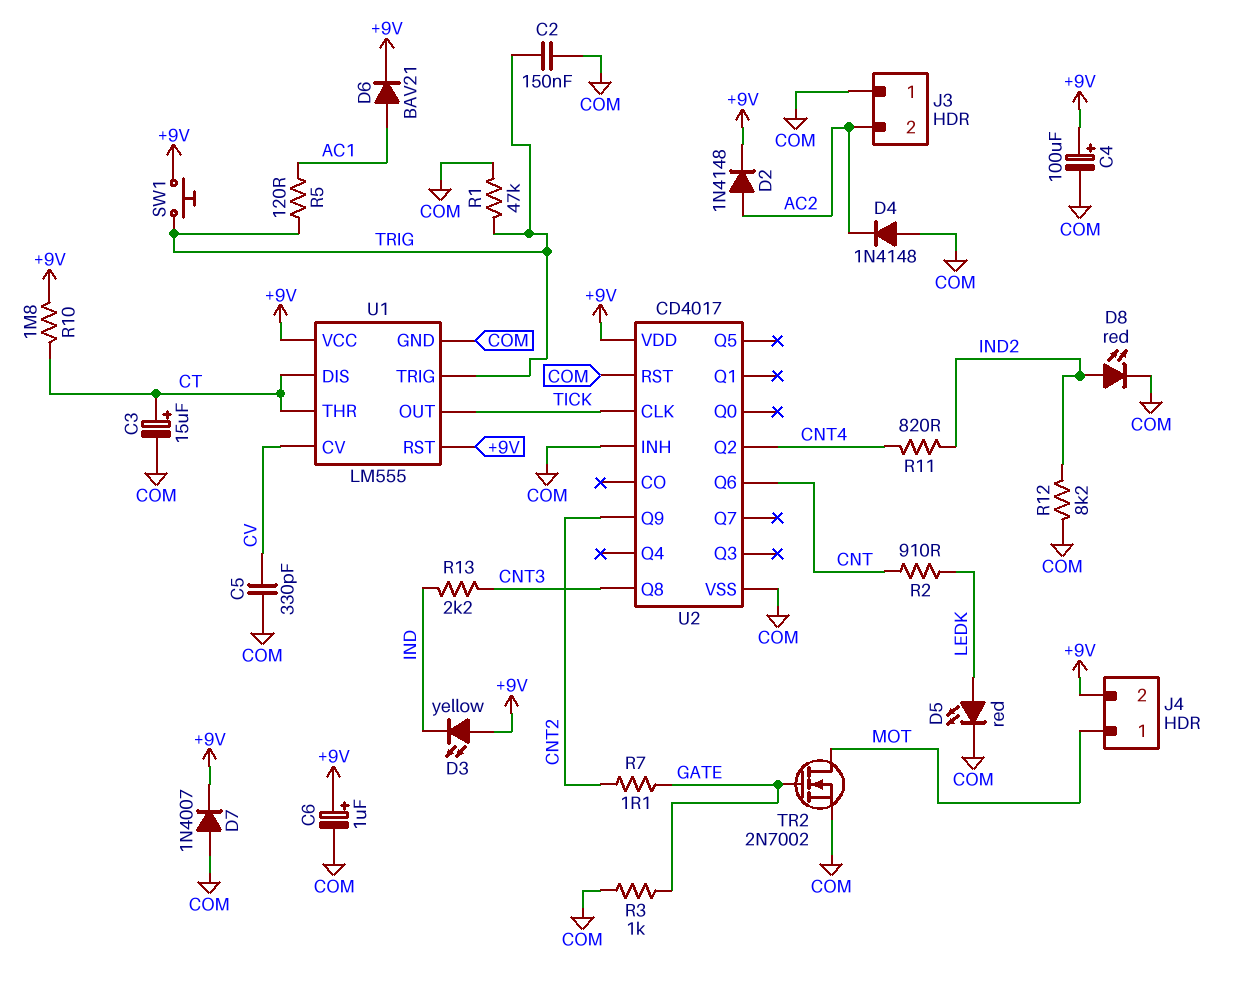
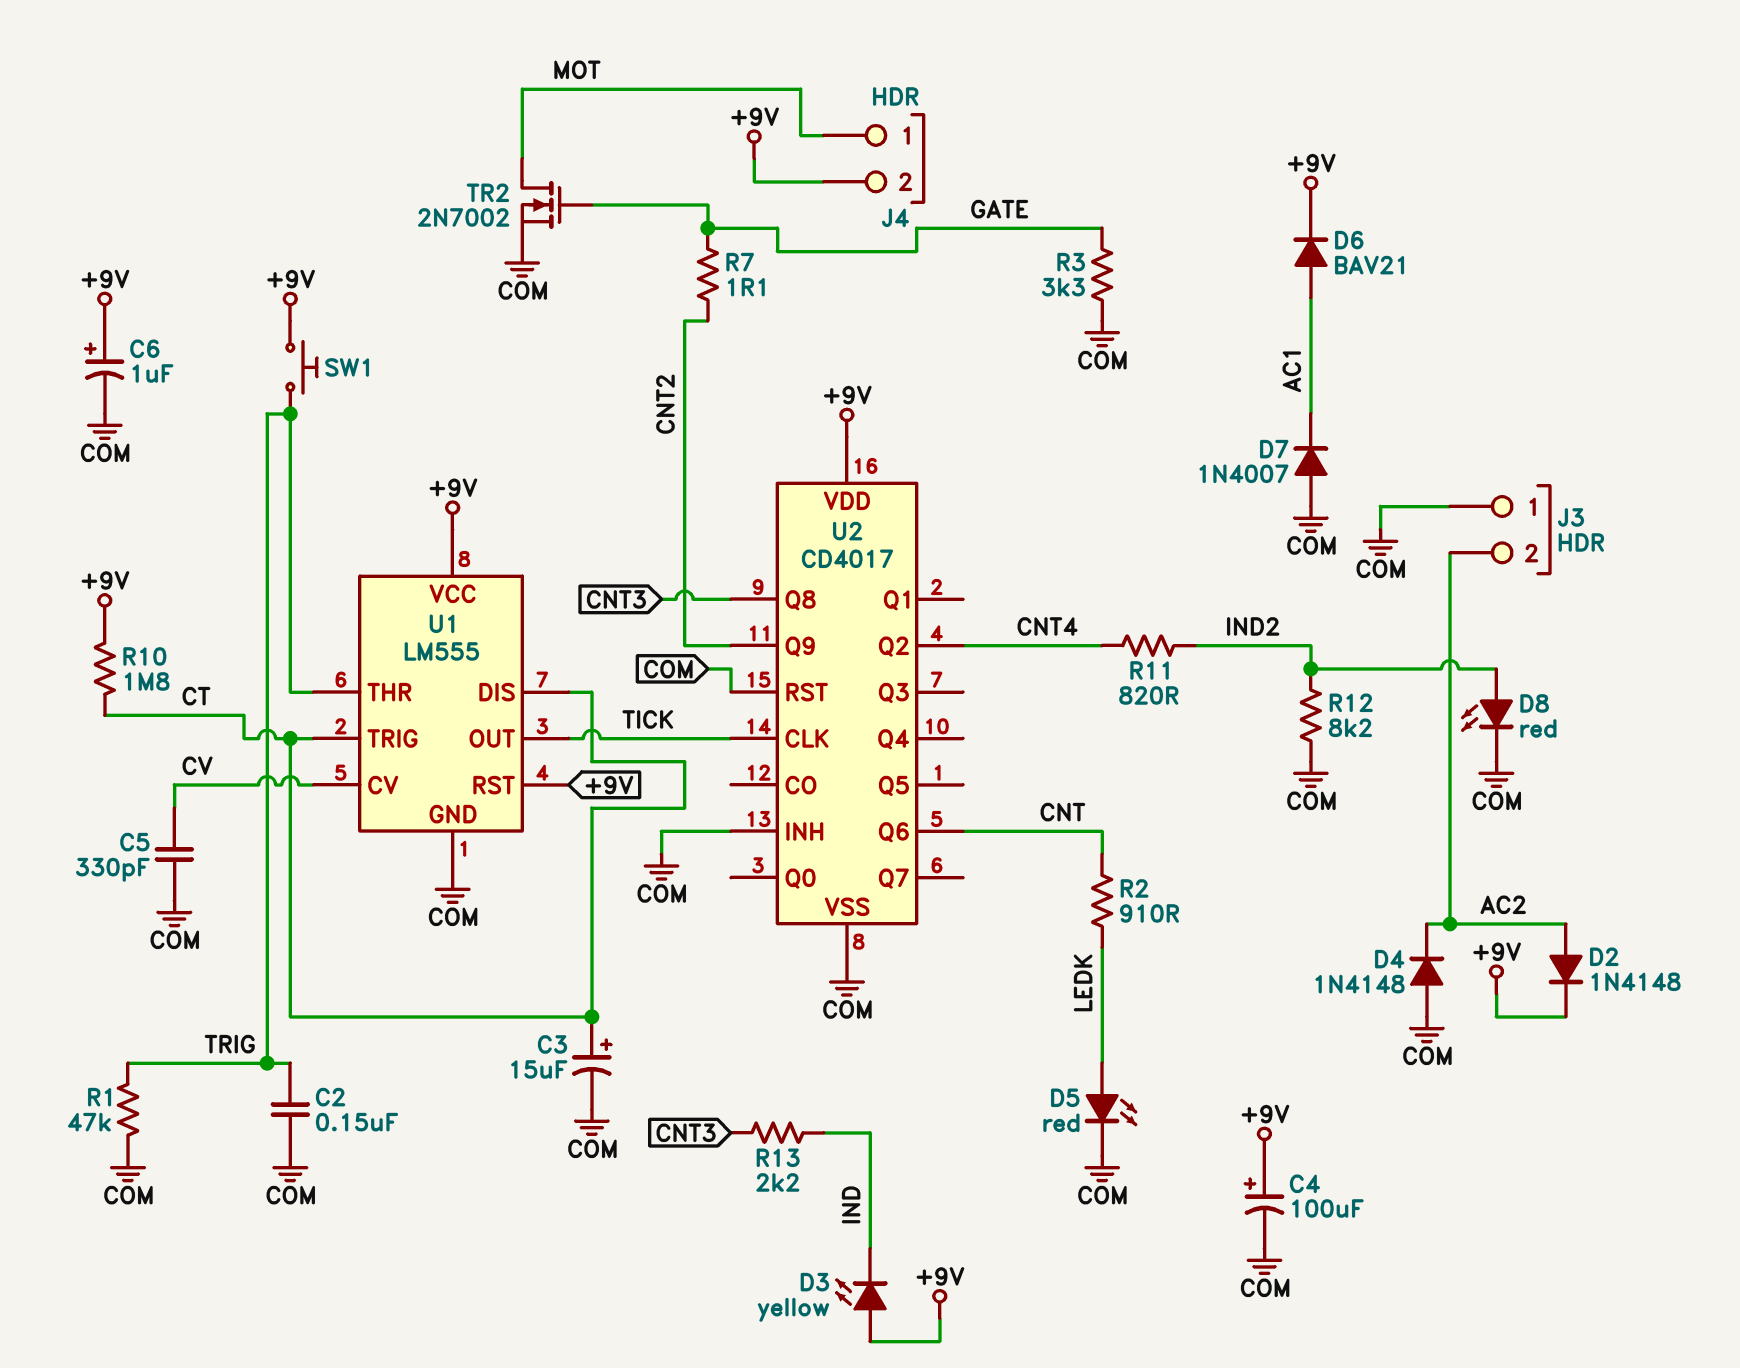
D7: diode 1N4007 (A COM, K +9V) -> diode 1N4007 (A COM, K AC1)
R3: 1k (COM, GATE) -> 3.3k (COM, GATE)
R5: 120 (AC1, TRIG) -> none
U1 pin THR: CT -> TRIG
U1 pin TRIG: TRIG -> CT

